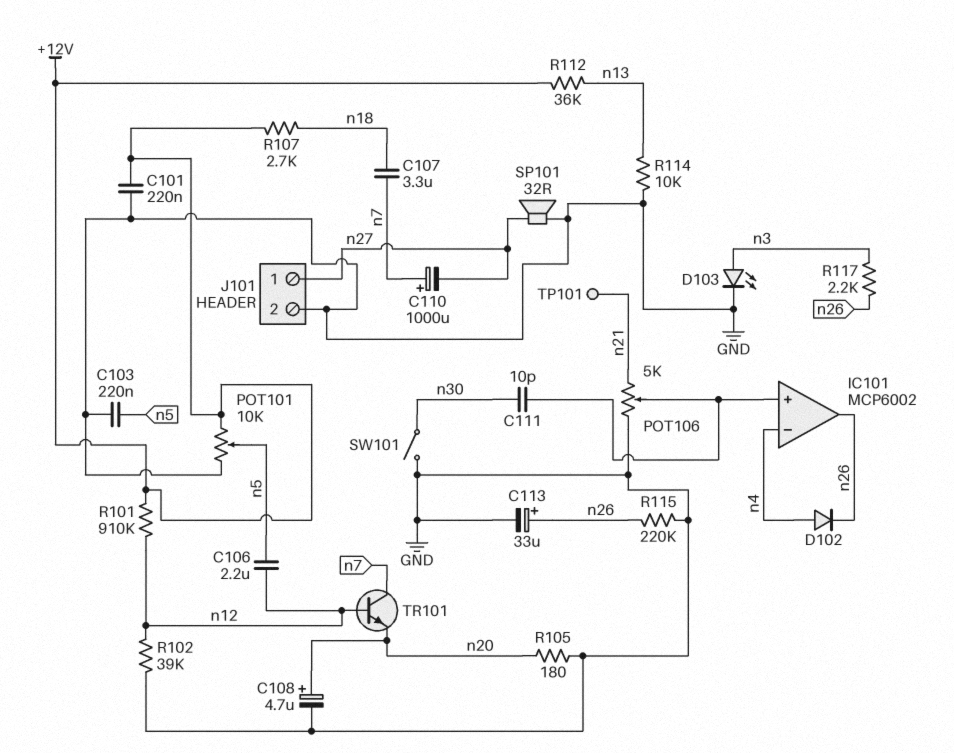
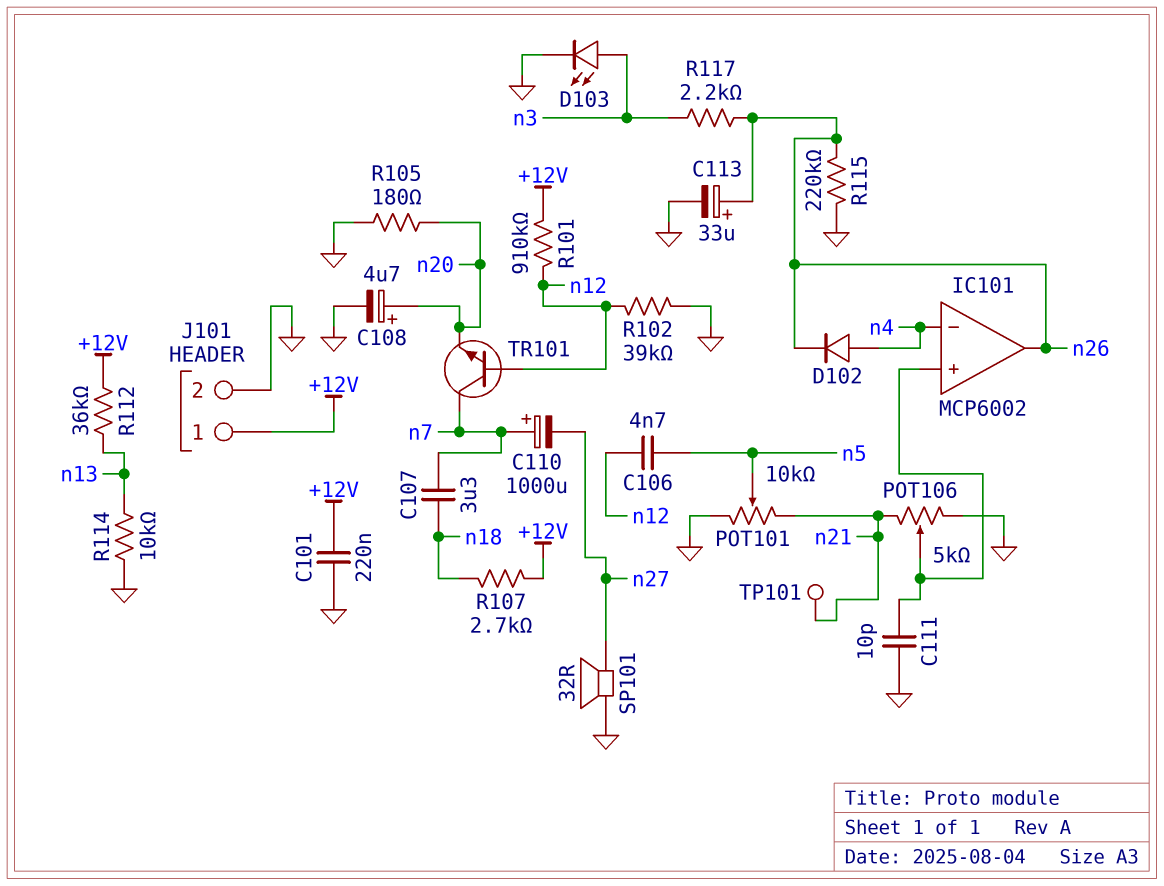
C103: 220nF (GND, n5) -> none
C106: 2.2uF (n5, n12) -> 4.7nF (n5, n12)
C111: 10pF (IC101/in+, n30) -> 10pF (GND, IC101/in+)
J101 pin 1: n27 -> +12V
POT101: 10k (+12V, GND, wiper n5) -> 10k (GND, n21, wiper n5)
SW101: switch (GND, n30) -> none

